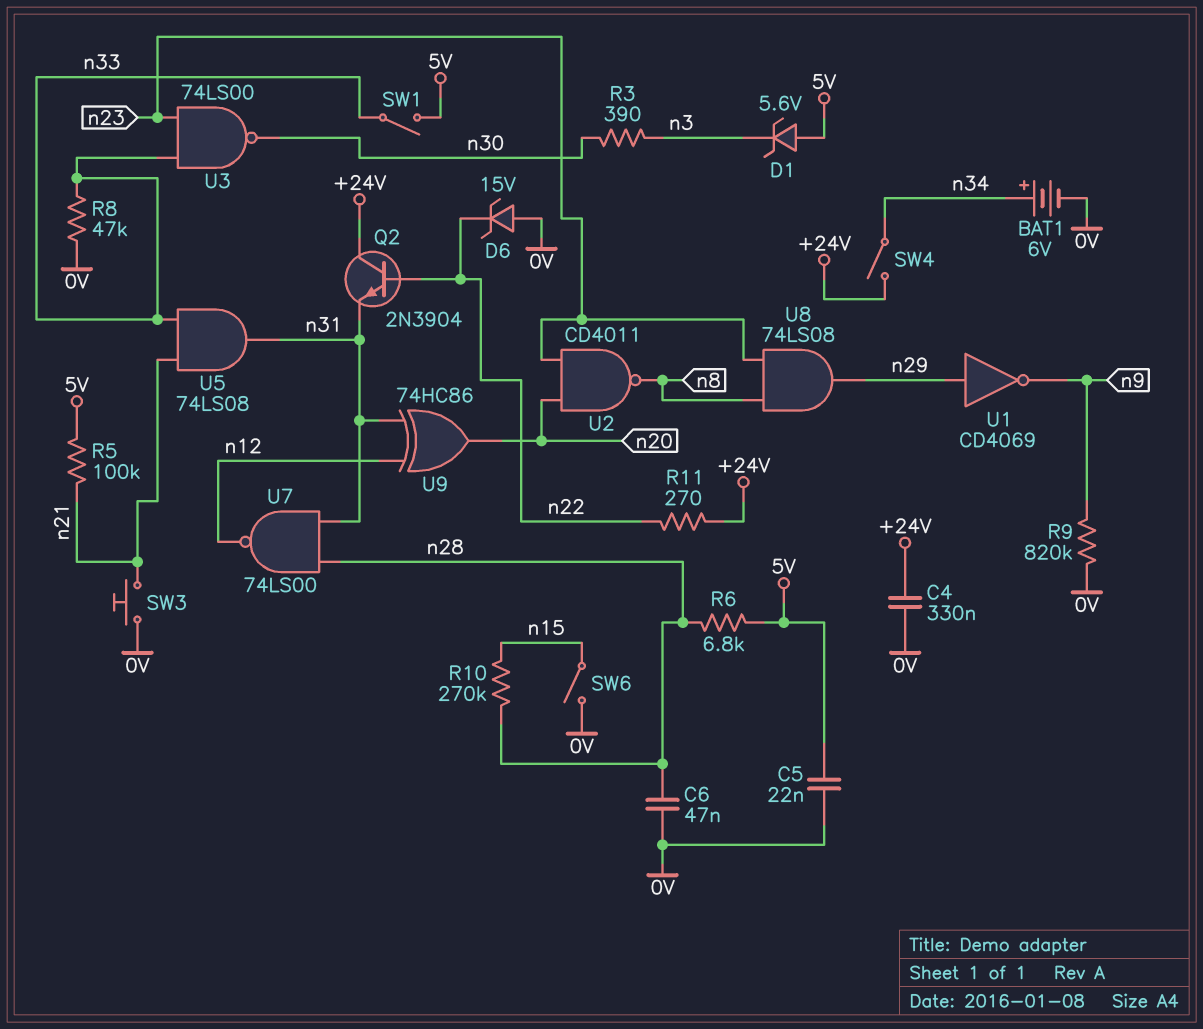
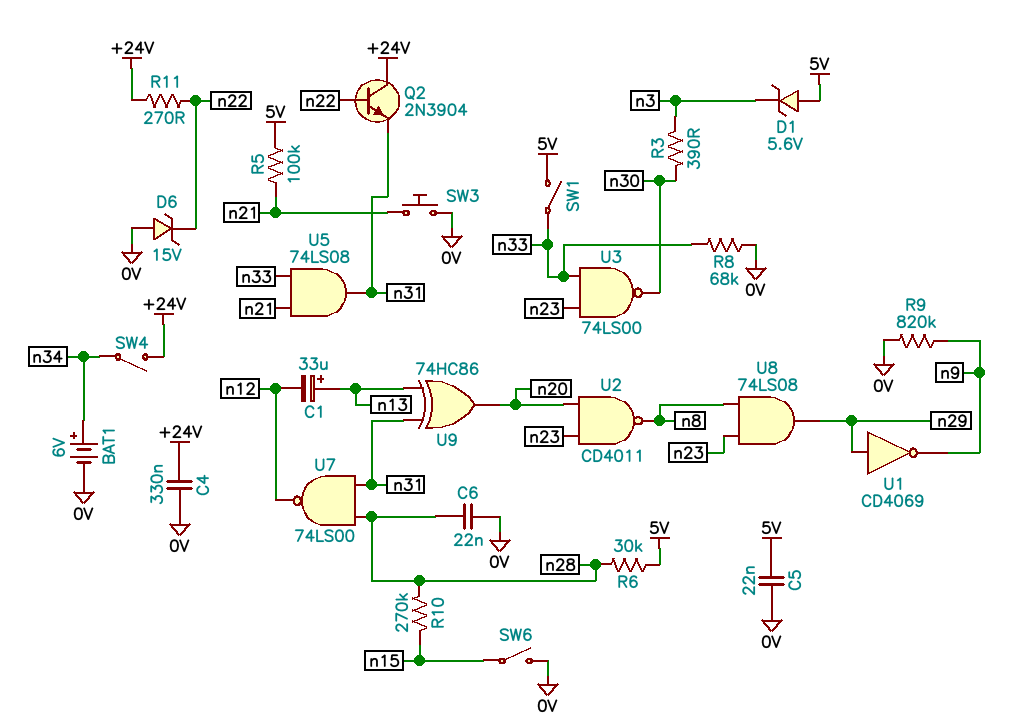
C1: none -> 33uF (plus n13, minus n12)
C6: 47nF (0V, n28) -> 22nF (0V, n28)
R6: 6.8k (5V, n28) -> 30k (5V, n28)
R8: 47k (0V, n33) -> 68k (0V, n33)
U9: XOR 74HC86 (in n12, in n31, out n20) -> XOR 74HC86 (in n13, in n31, out n20)

